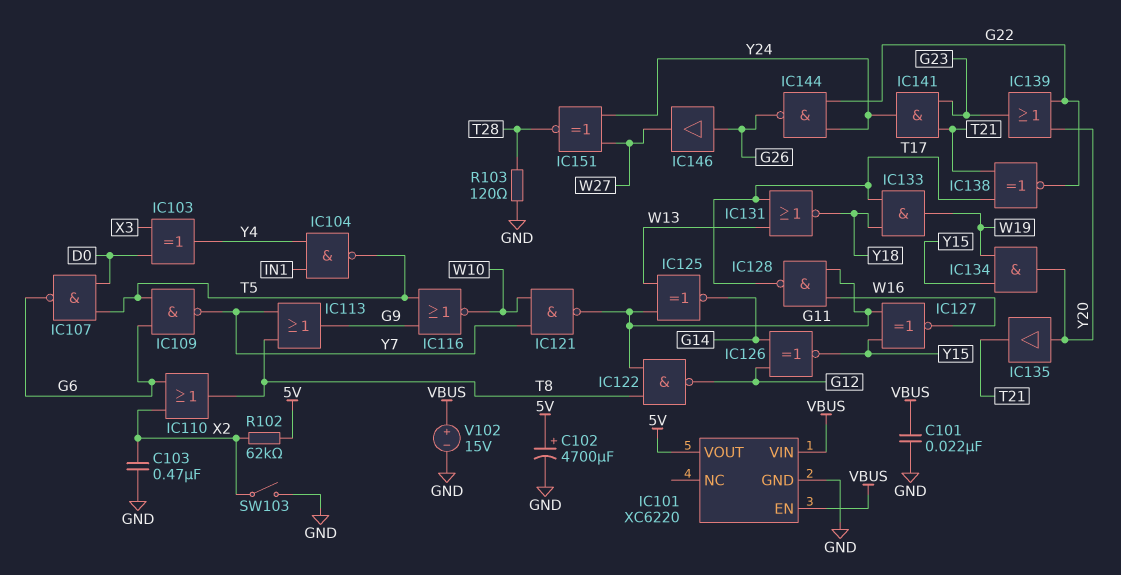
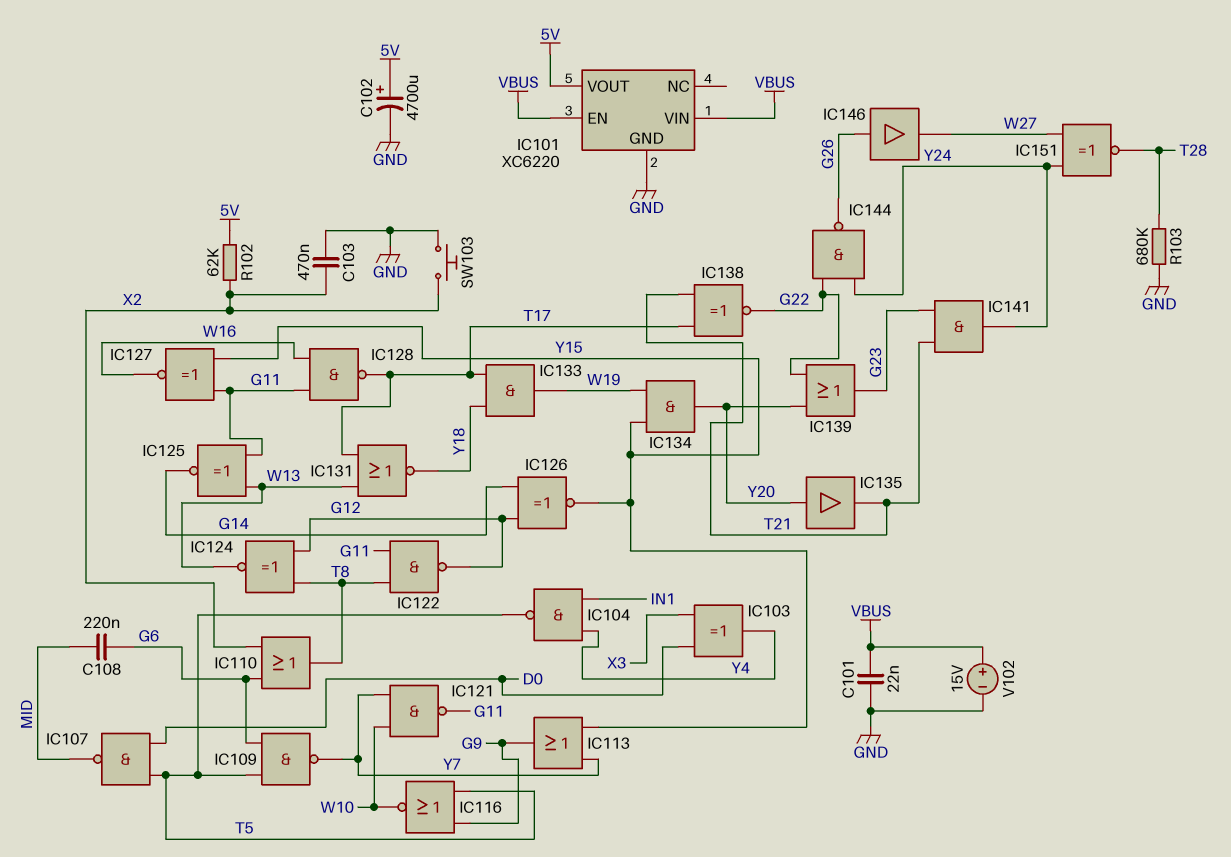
C108: none -> 220nF (G6, MID)
IC107: NAND (in D0, in T5, out G6) -> NAND (in D0, in T5, out MID)
IC113: OR (in T8, in Y7, out G9) -> OR (in Y7, in Y15, out G9)
IC124: none -> XNOR (in G12, in T8, out W13)
R103: 120 (GND, T28) -> 680k (GND, T28)
SW103: switch (GND, X2) -> button (GND, X2)

